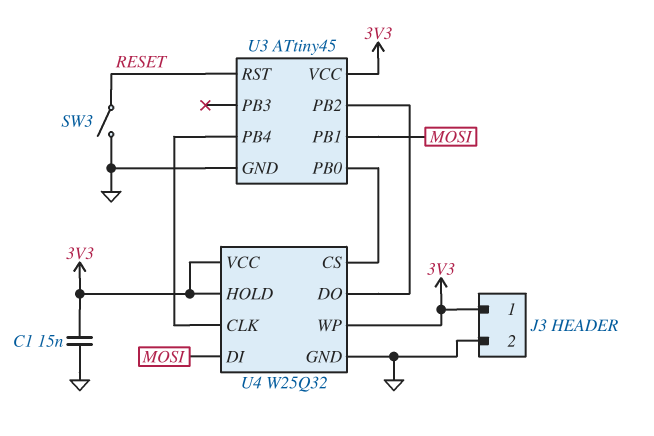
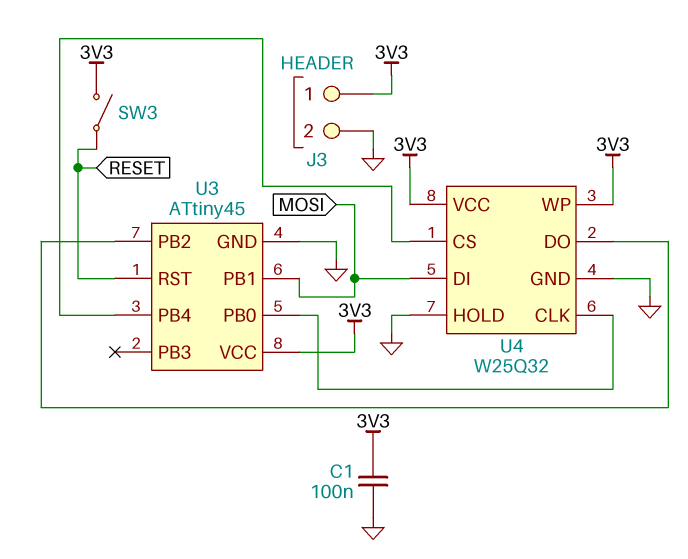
C1: 15nF (3V3, GND) -> 100nF (3V3, GND)
SW3: switch (GND, RESET) -> switch (3V3, RESET)
U4 pin CLK: U3/PB4 -> U3/PB0
U4 pin CS: U3/PB0 -> U3/PB4
U4 pin HOLD: 3V3 -> GND

